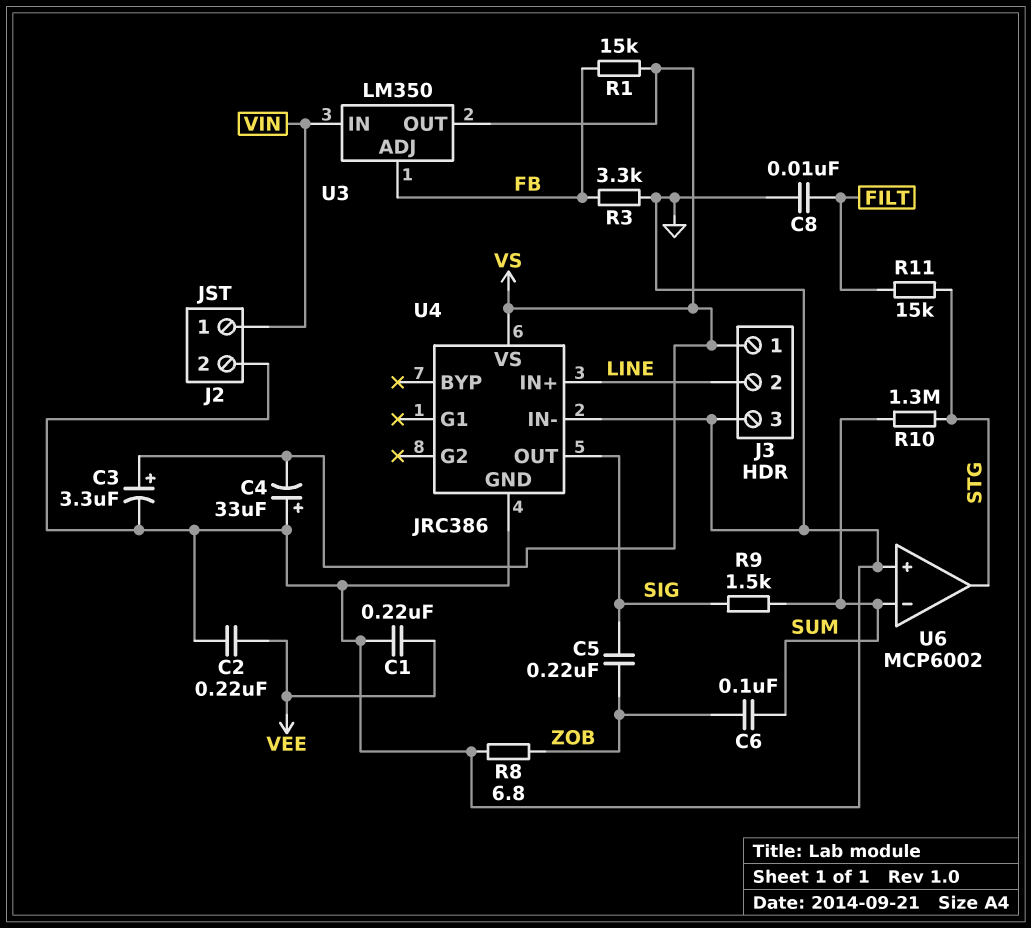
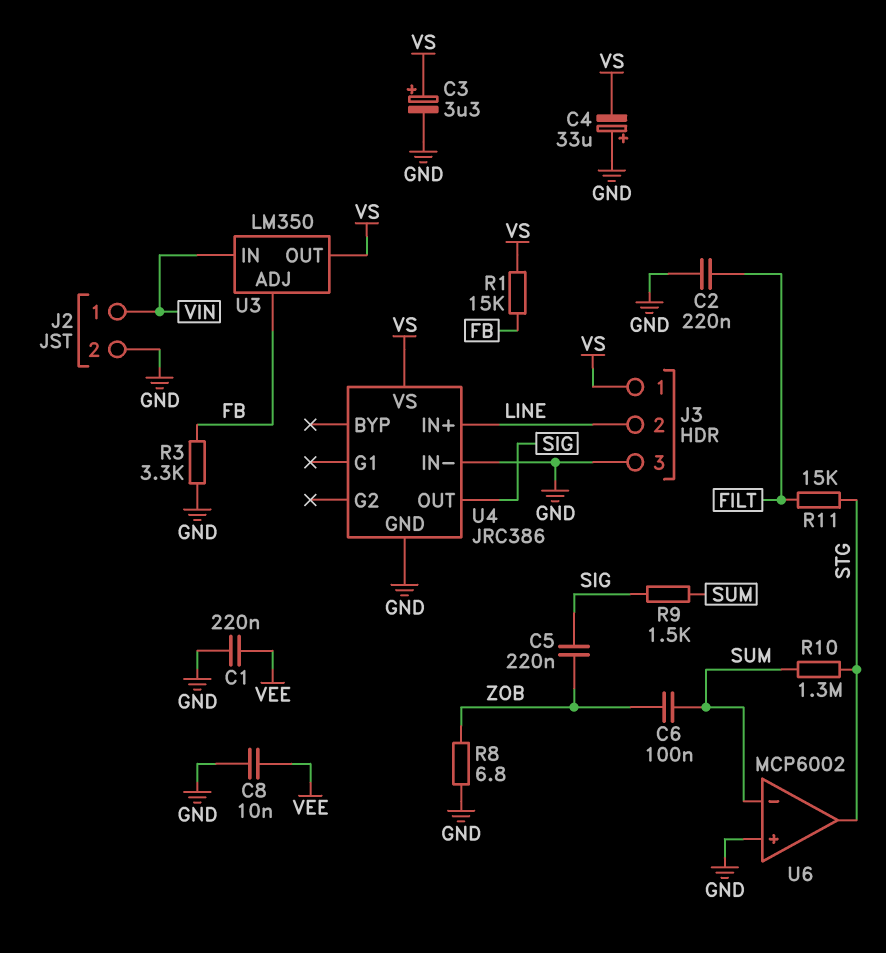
C2: 220nF (GND, VEE) -> 220nF (FILT, GND)
C8: 10nF (FILT, GND) -> 10nF (GND, VEE)

